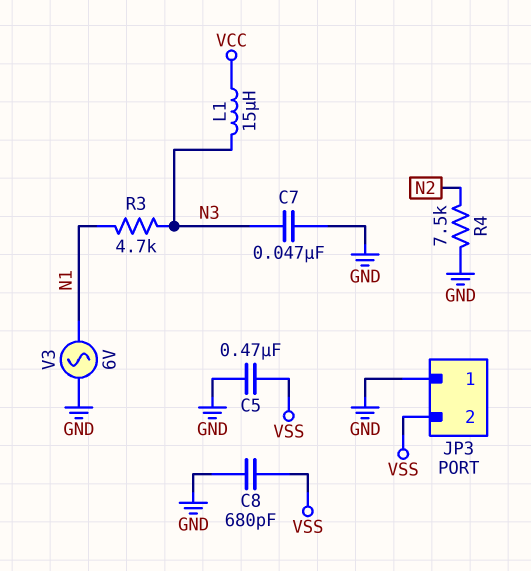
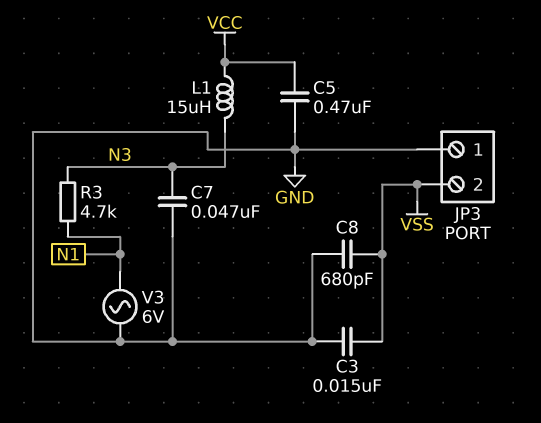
C3: none -> 15nF (GND, VSS)
C5: 470nF (GND, VSS) -> 470nF (GND, VCC)
R4: 7.5k (GND, N2) -> none

